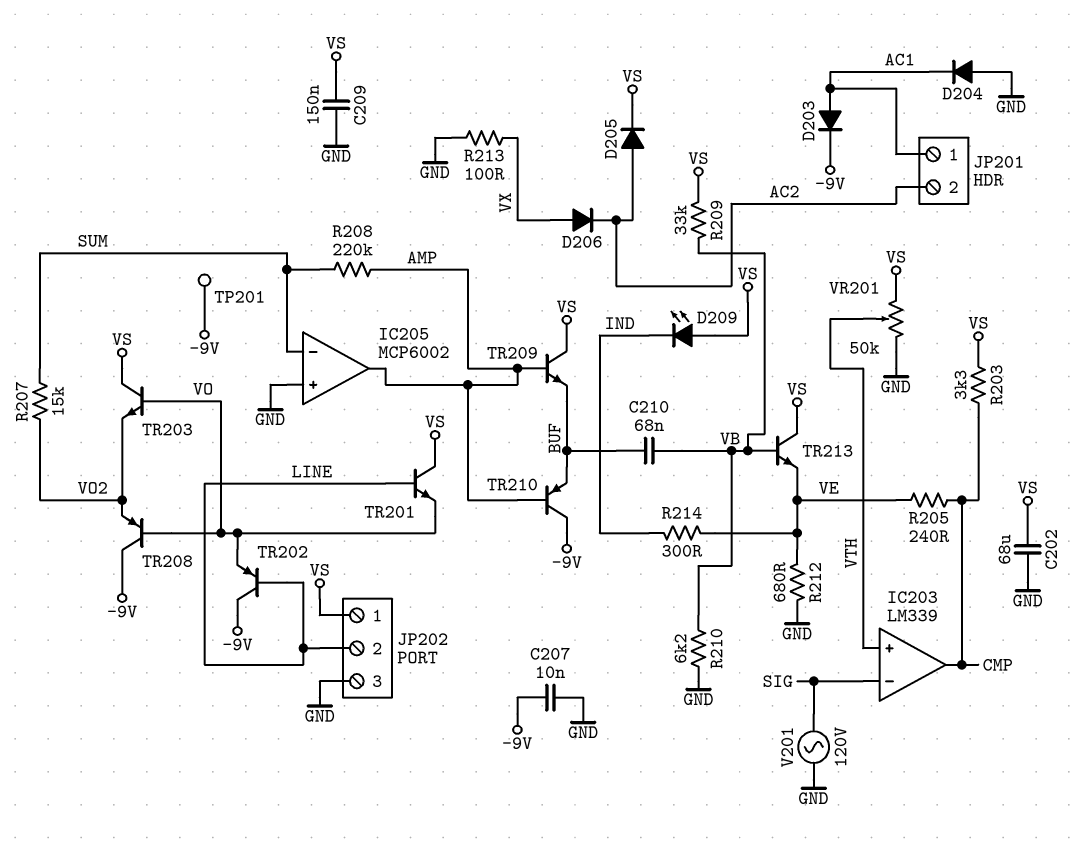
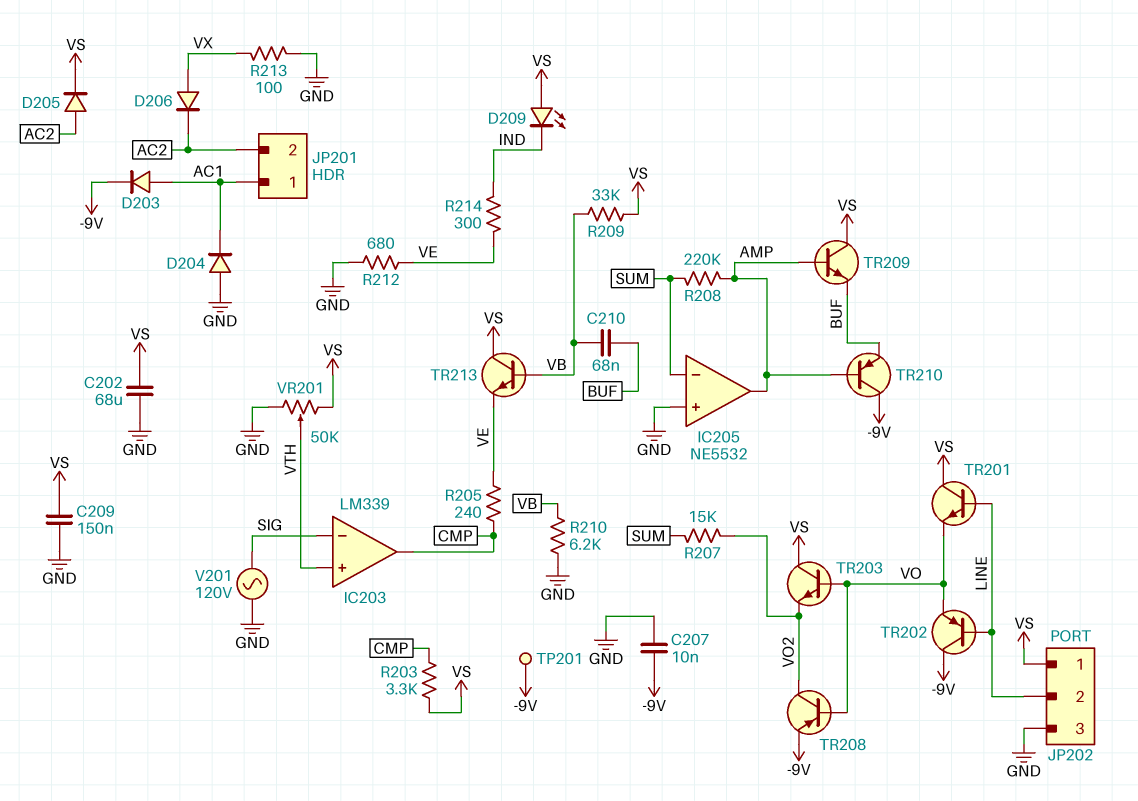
IC205: MCP6002 -> NE5532
TR208: PNP (B VO, C -9V, E VO2) -> PNP (B VO, C VO2, E -9V)

